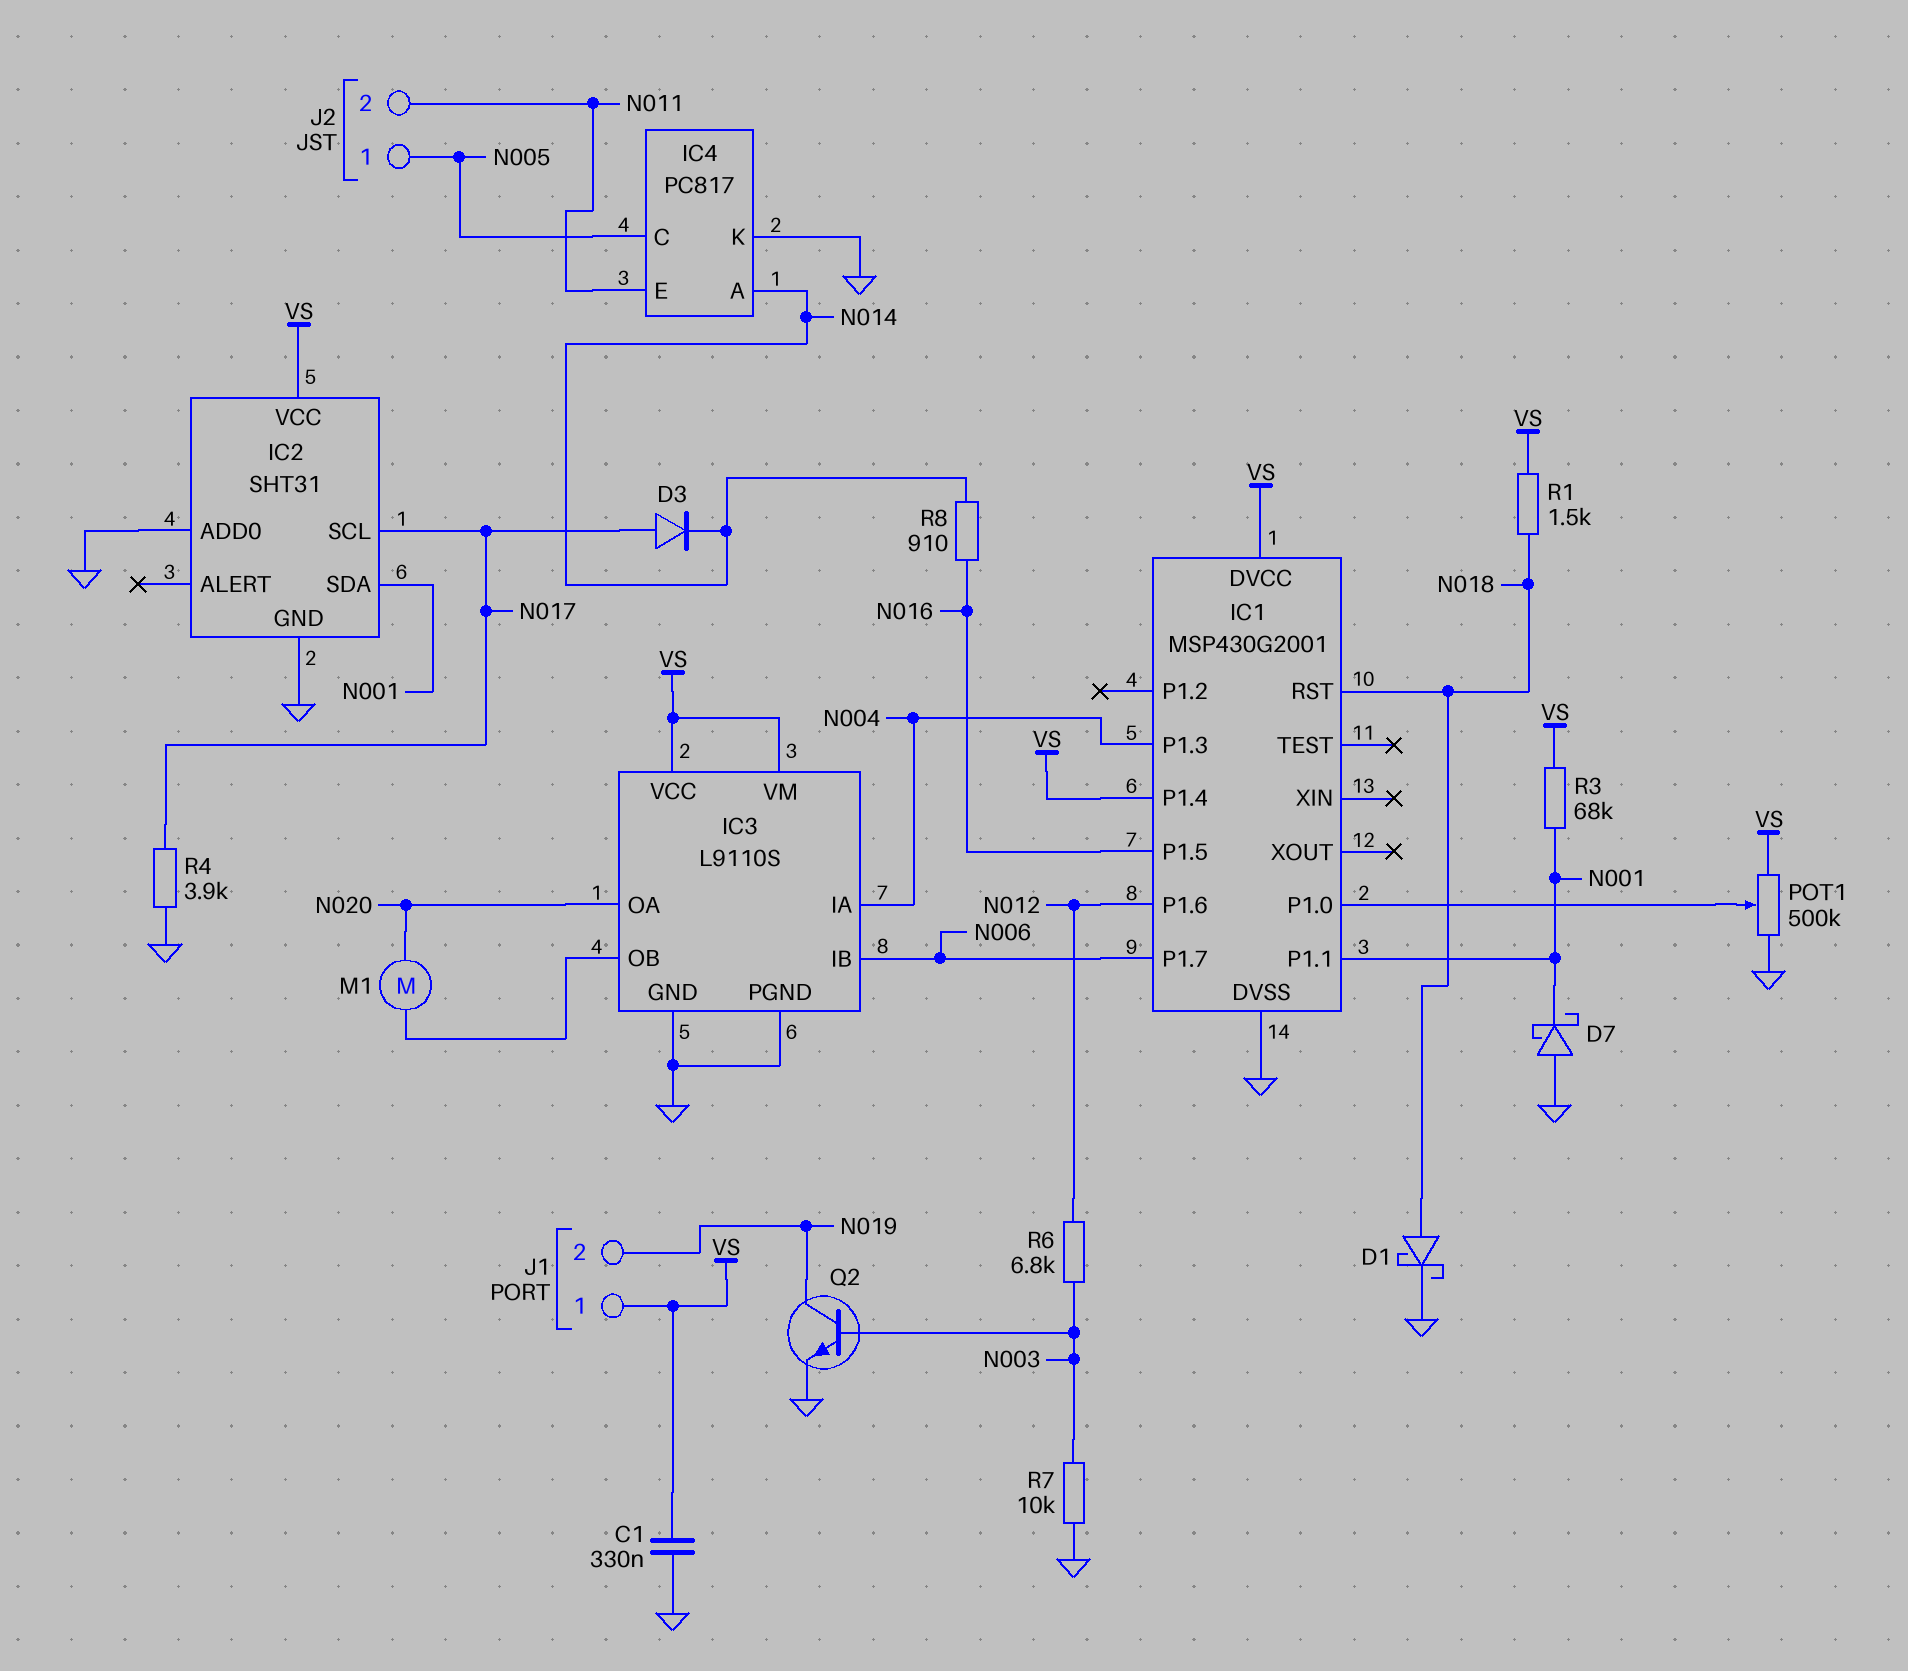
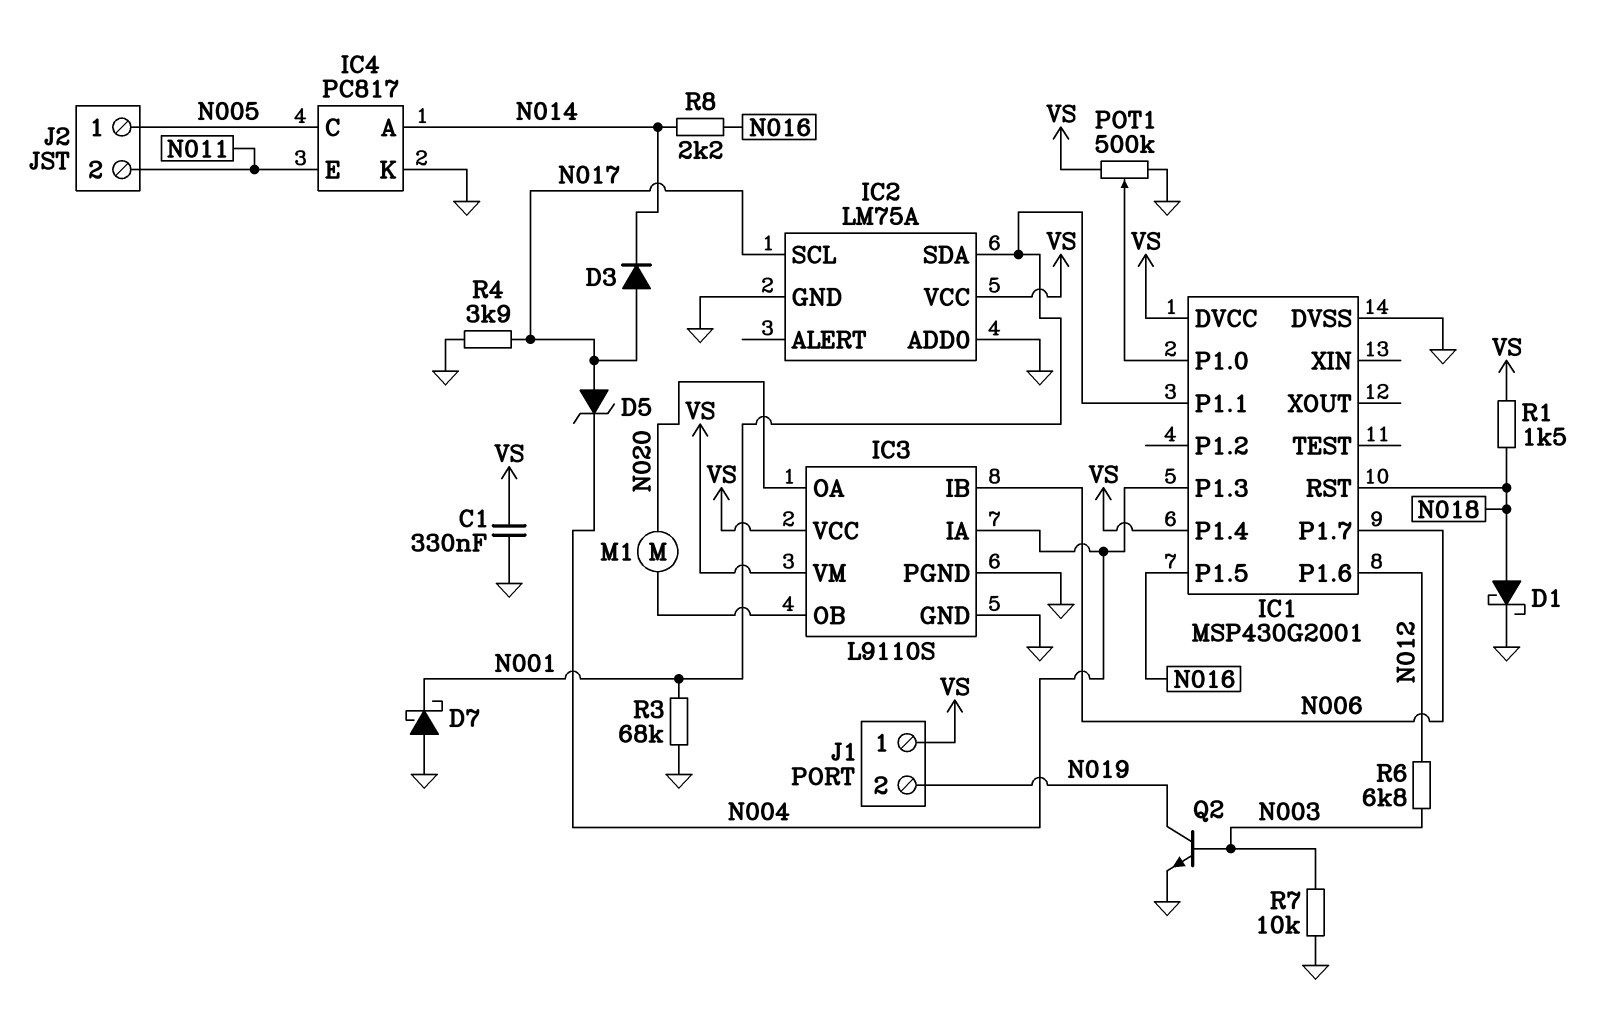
D5: none -> zener (A N017, K N004)
IC2: SHT31 -> LM75A
R3: 68k (N001, VS) -> 68k (GND, N001)
R8: 910 (N014, N016) -> 2.2k (N014, N016)

